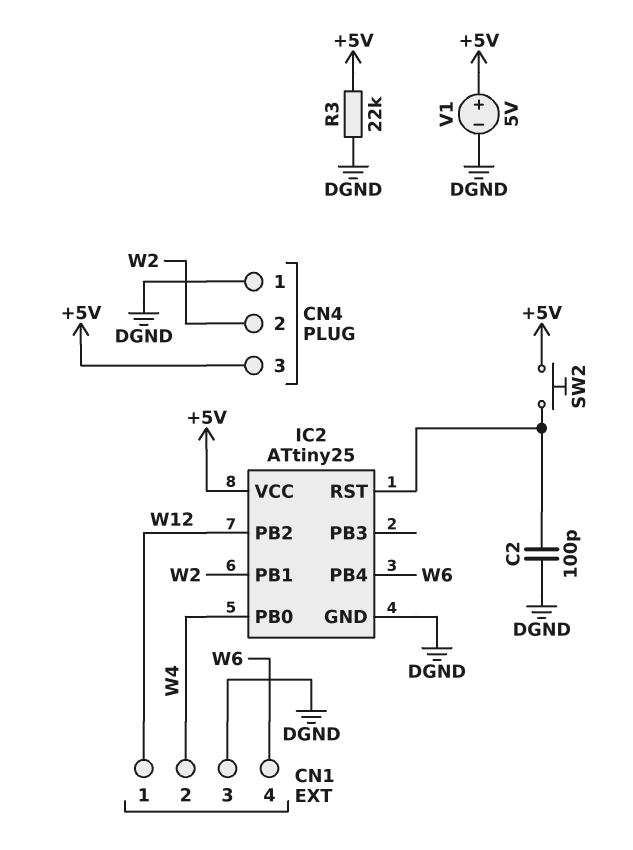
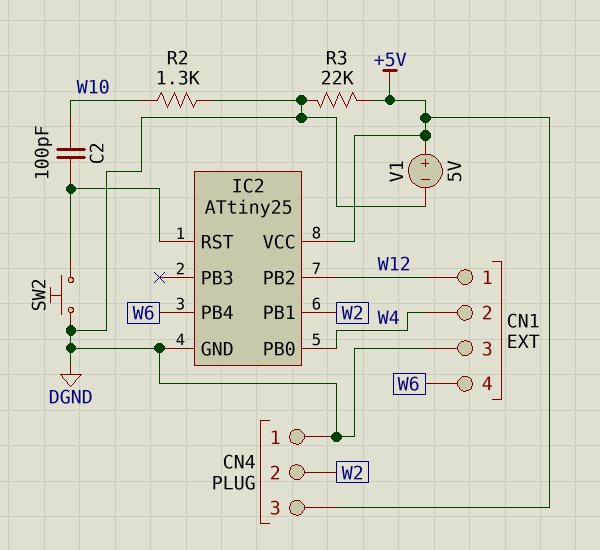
C2: 100pF (DGND, IC2/RST) -> 100pF (IC2/RST, W10)
R2: none -> 1.3k (DGND, W10)
SW2: button (+5V, IC2/RST) -> button (DGND, IC2/RST)

